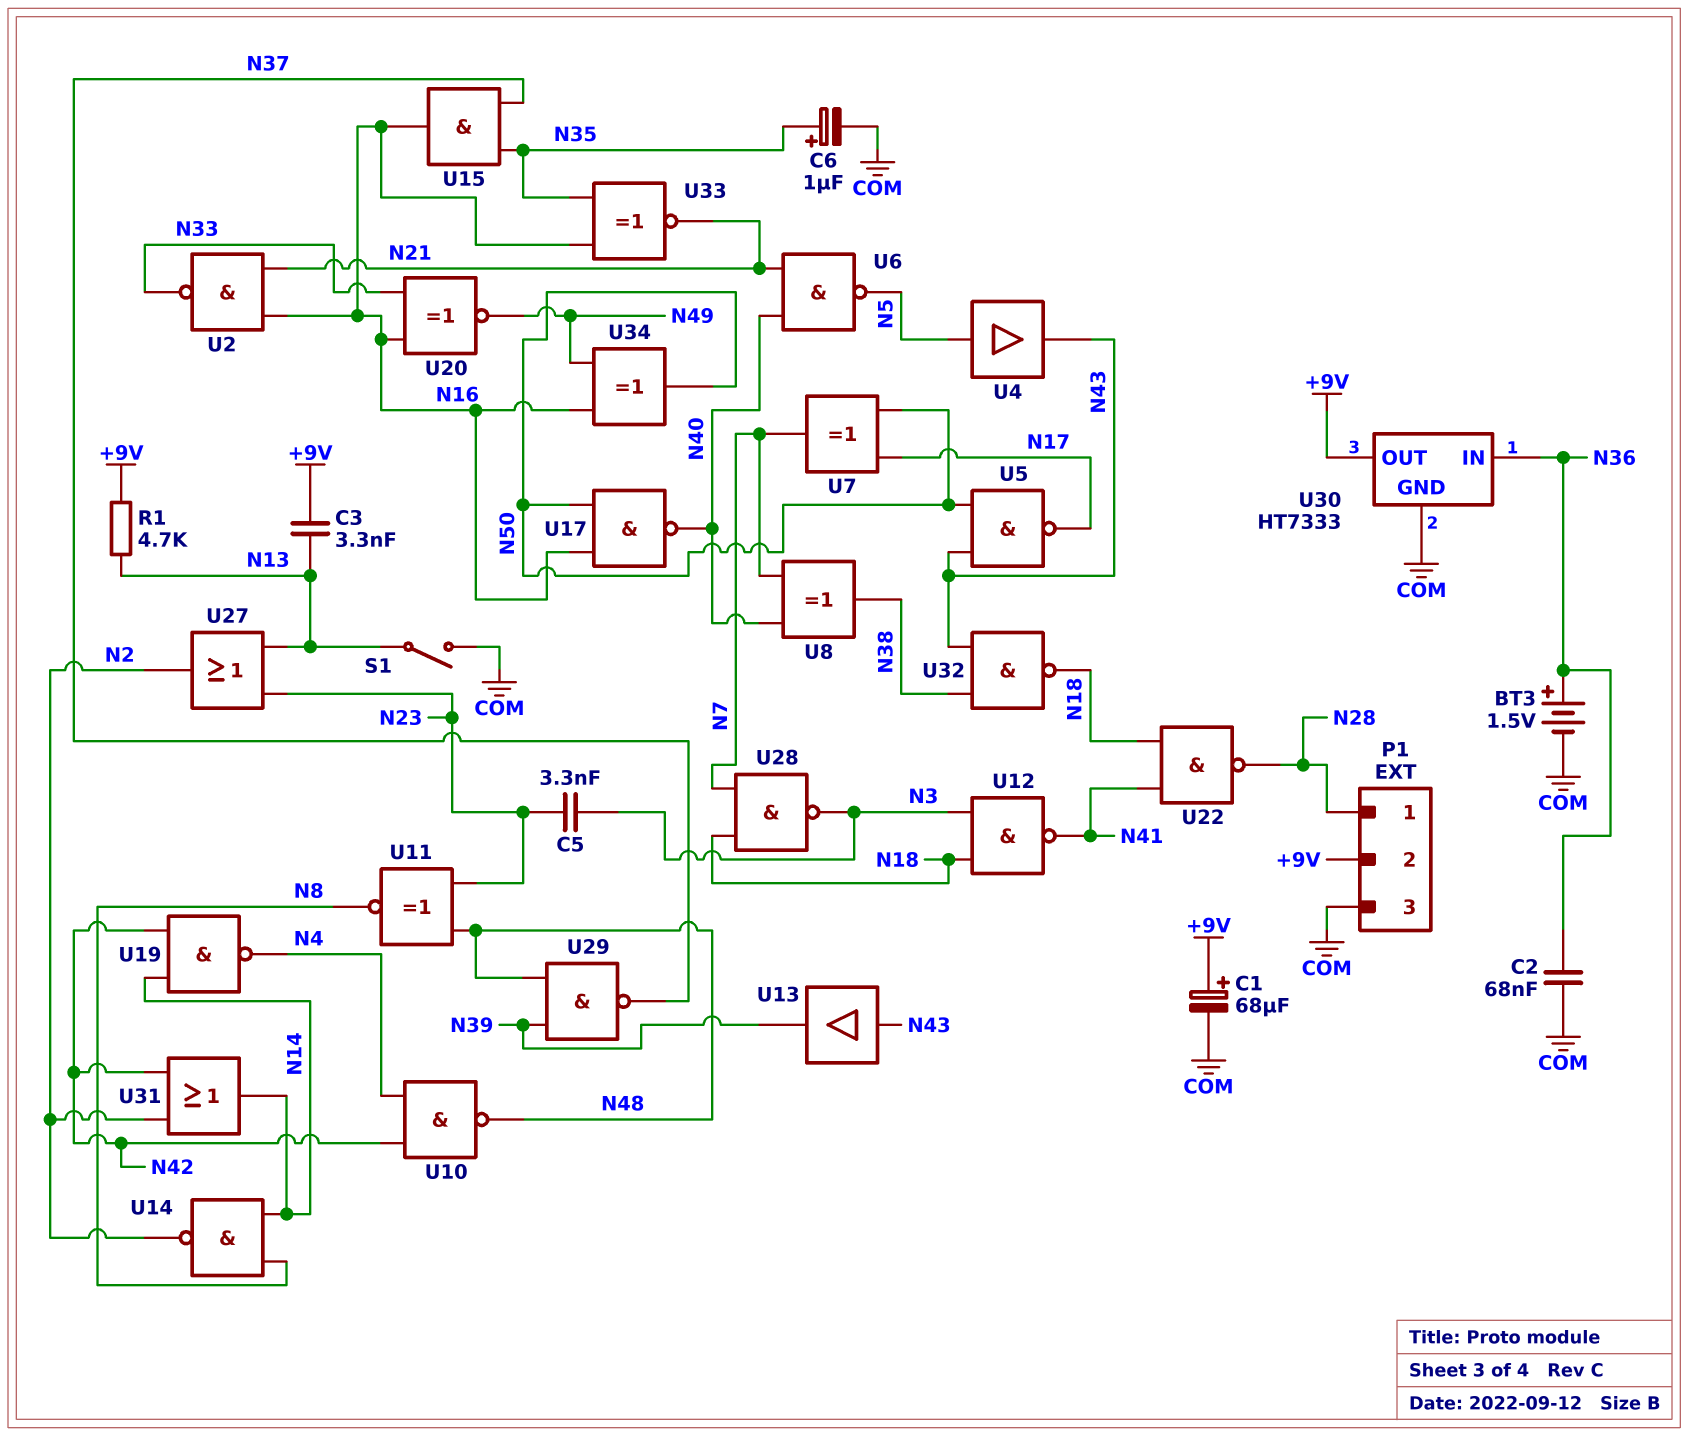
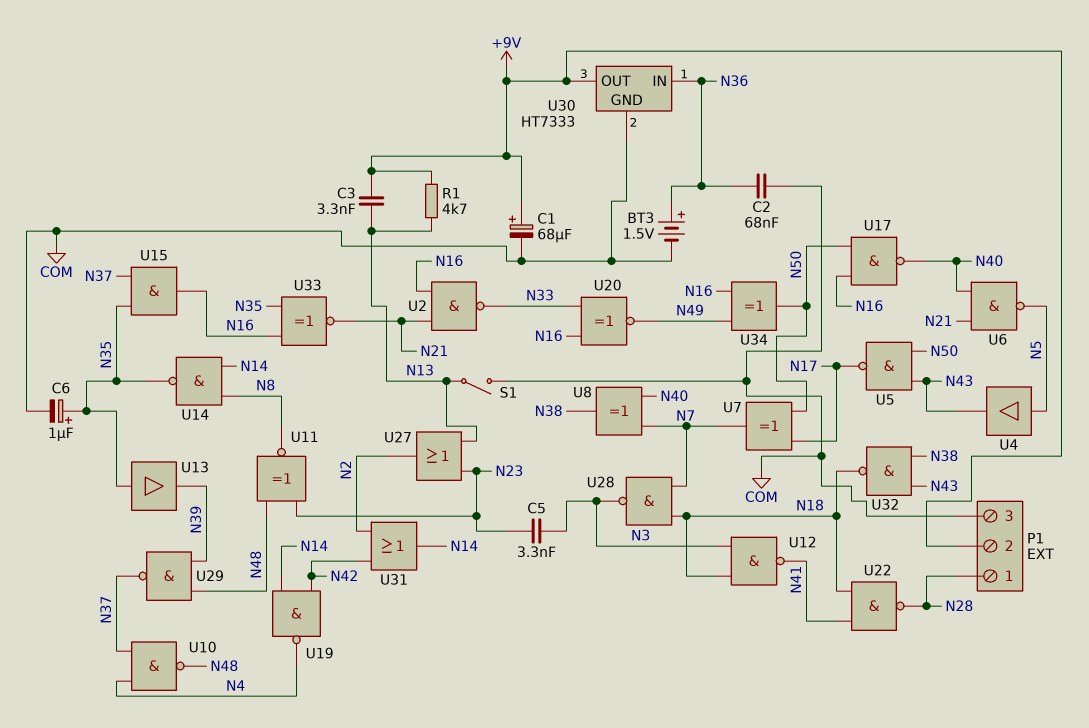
U10: NAND (in N4, in N42, out N48) -> NAND (in N4, in N37, out N48)
U13: buffer (in N43, out N39) -> buffer (in N35, out N39)
U14: NAND (in N8, in N14, out N2) -> NAND (in N8, in N14, out N35)

